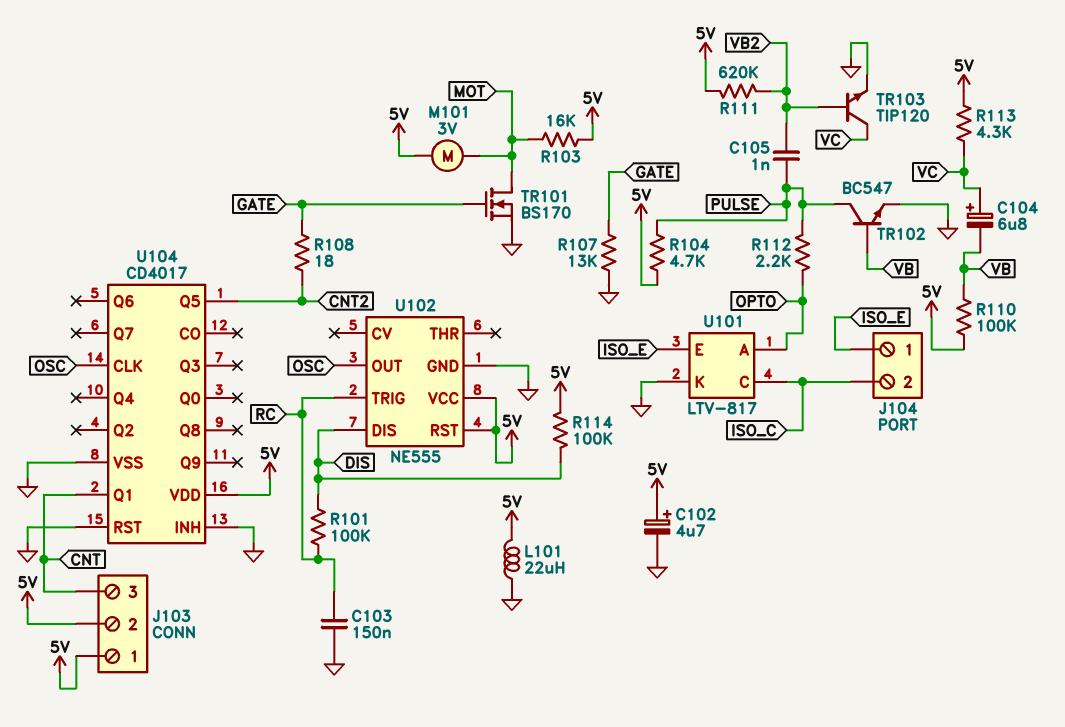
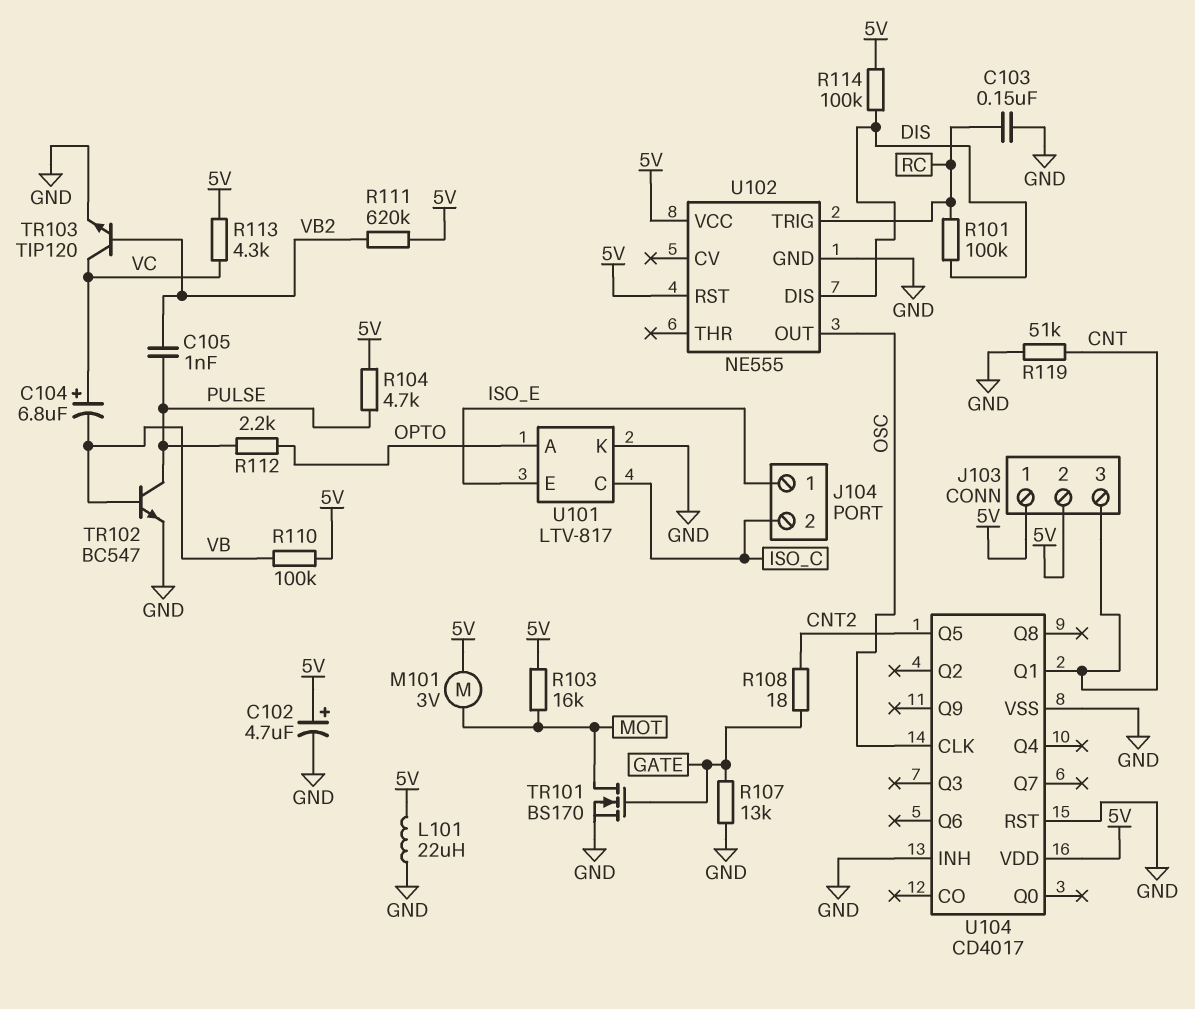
R119: none -> 51k (CNT, GND)

